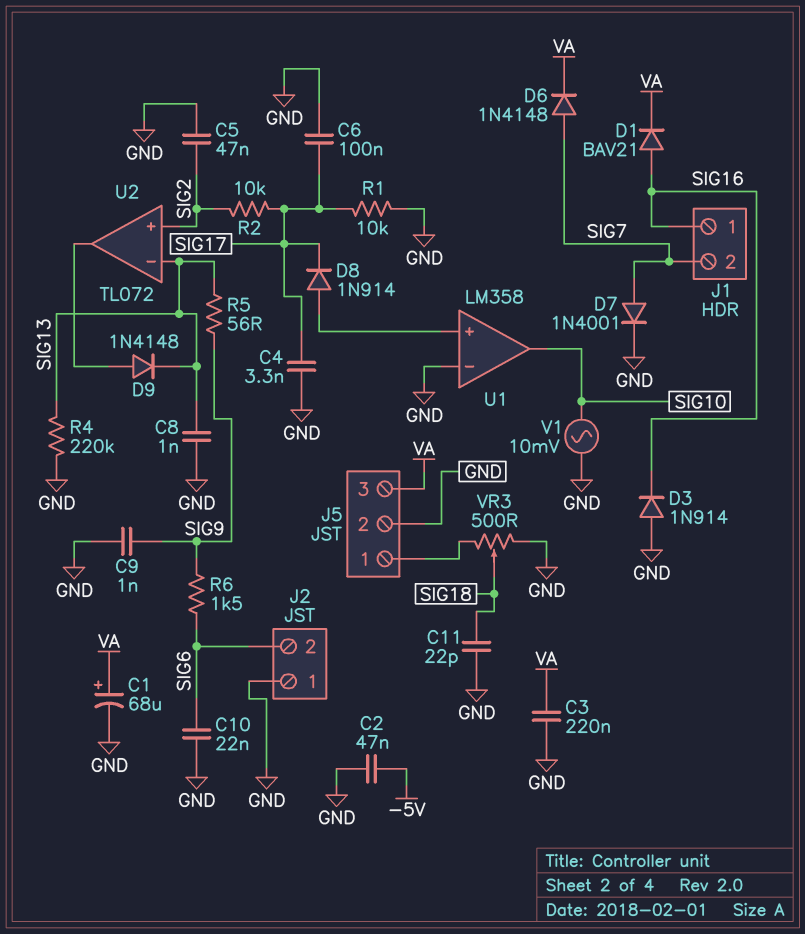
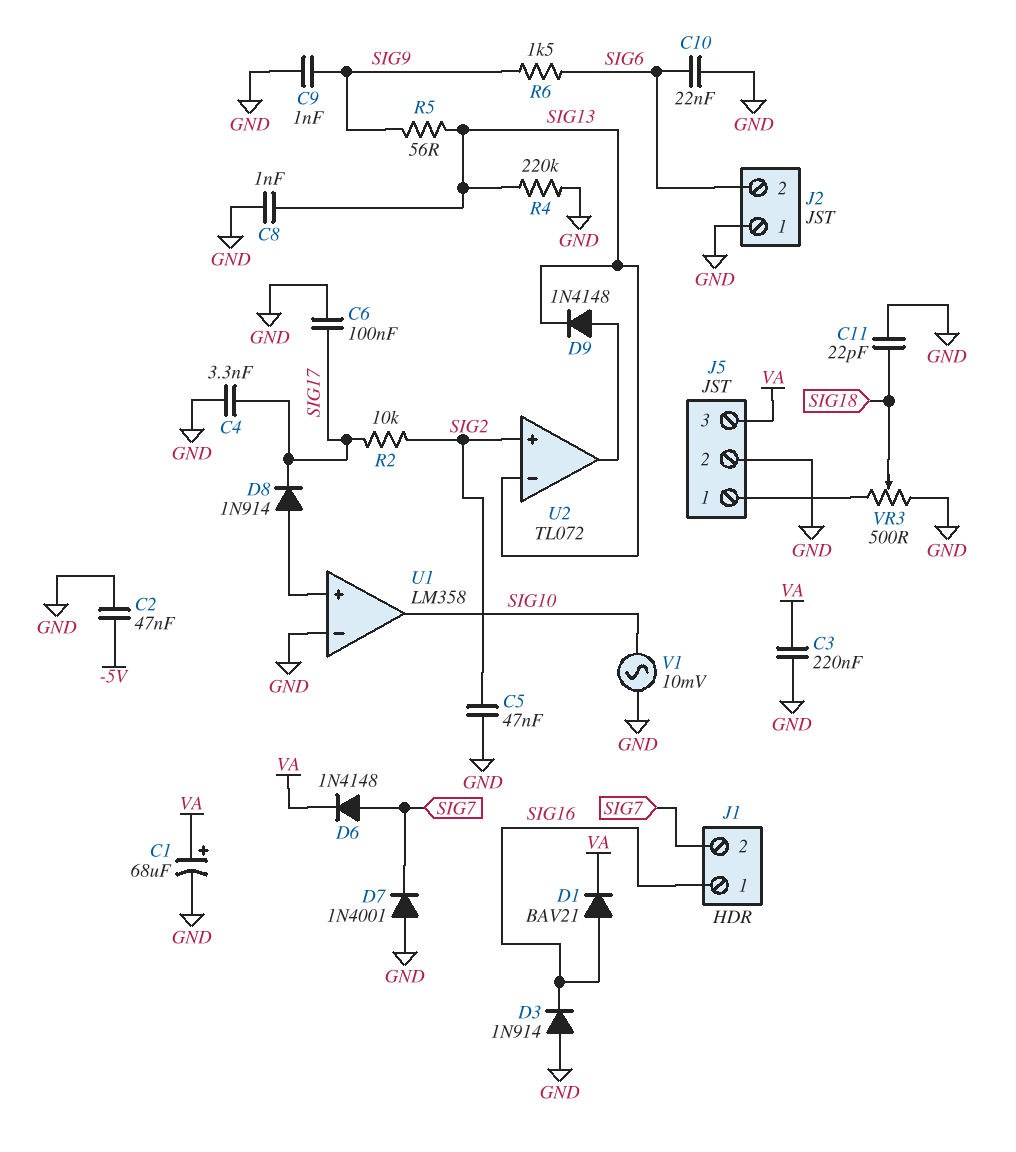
D7: diode 1N4001 (A SIG7, K GND) -> diode 1N4001 (A GND, K SIG7)
R1: 10k (GND, SIG17) -> none

